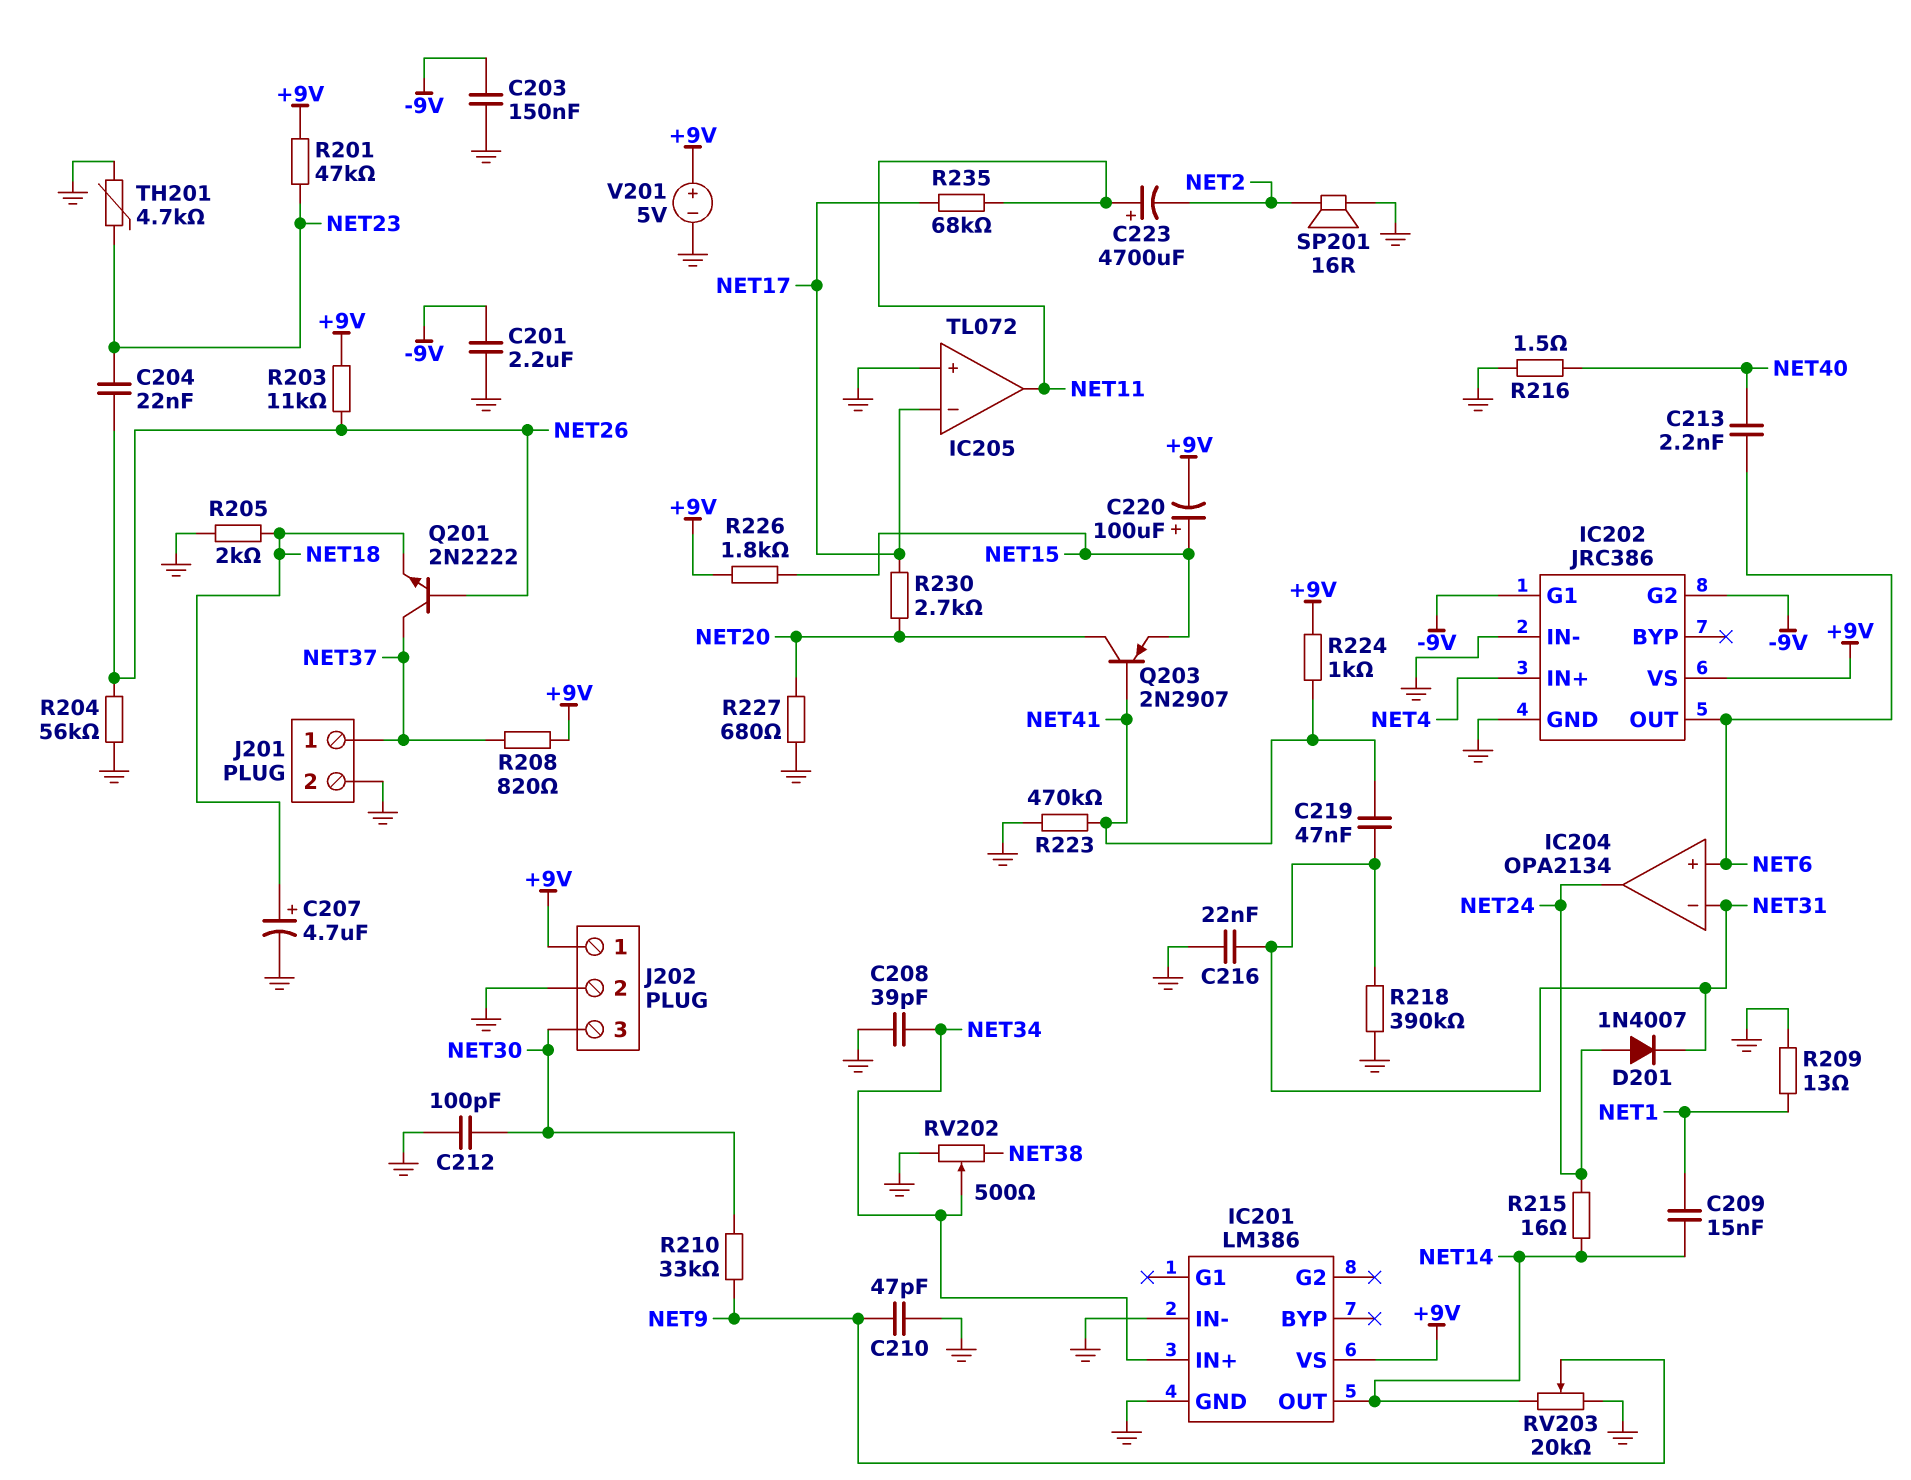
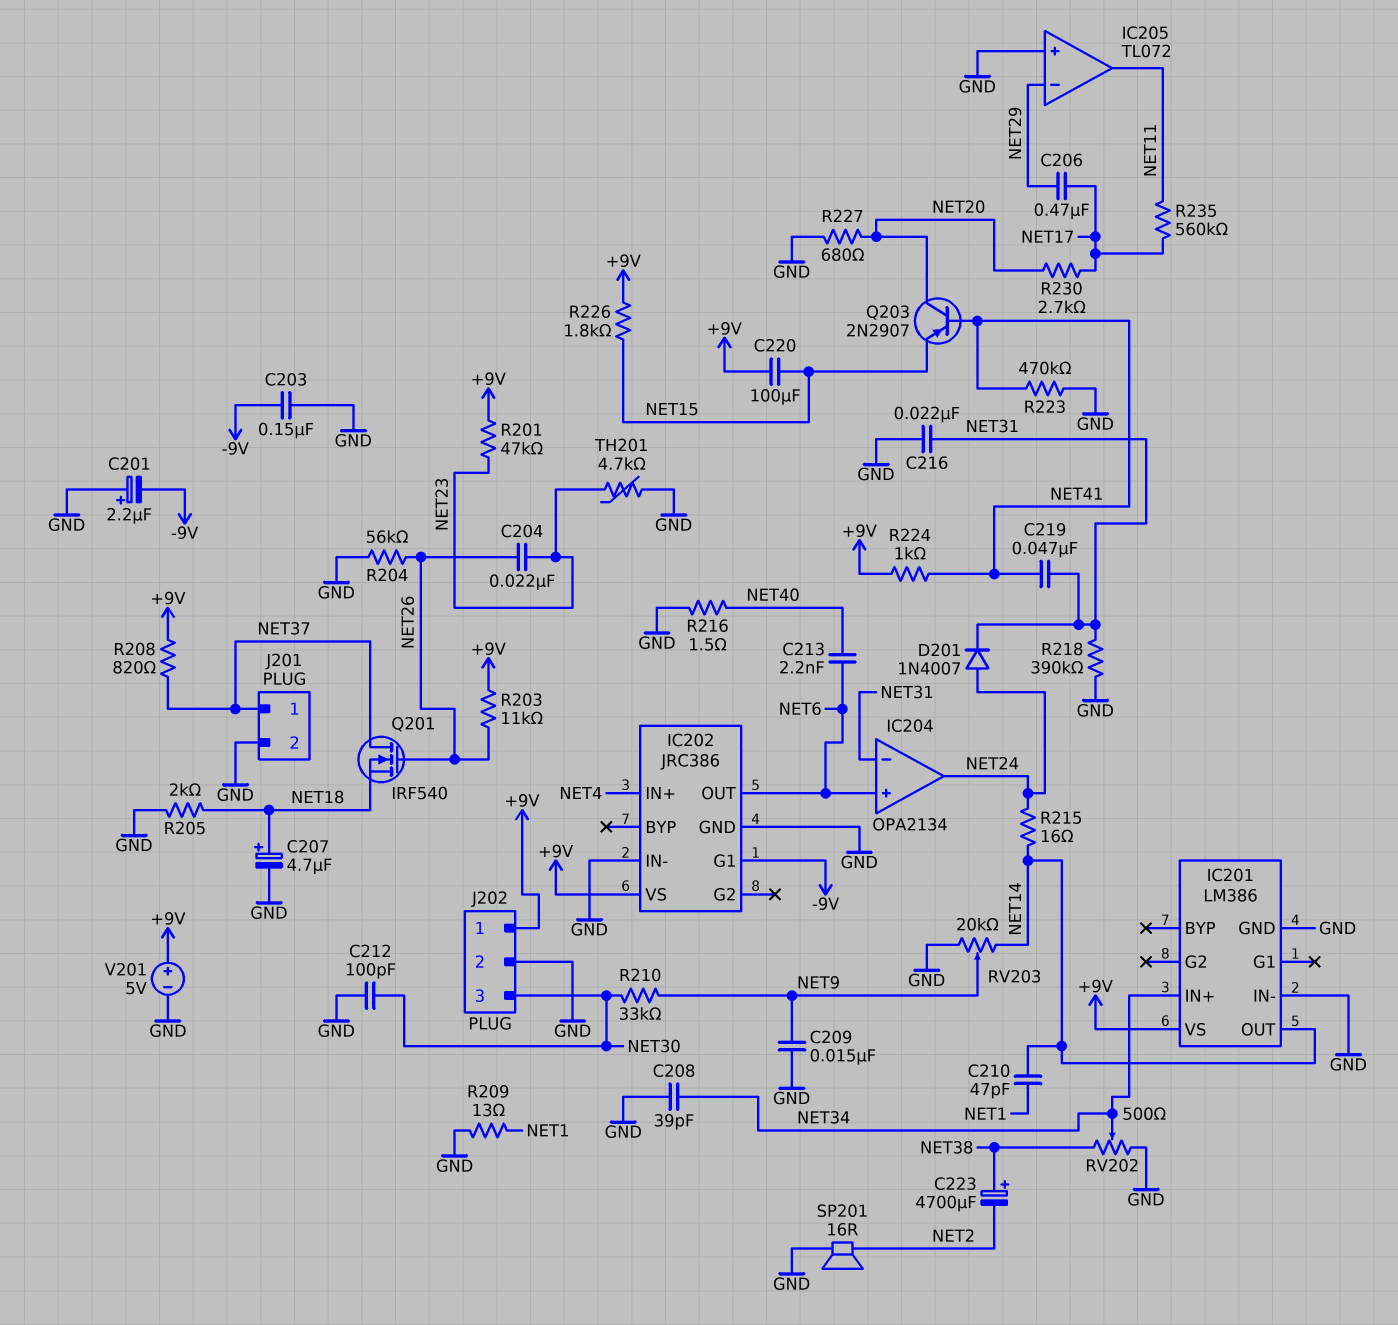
C201: 2.2uF (-9V, GND) -> 2.2uF (plus GND, minus -9V)
C206: none -> 470nF (NET17, NET29)
C209: 15nF (NET1, NET14) -> 15nF (GND, NET9)
C210: 47pF (GND, NET9) -> 47pF (NET1, NET14)
C220: 100uF (plus NET15, minus +9V) -> 100uF (+9V, NET15)
C223: 4700uF (plus NET11, minus NET2) -> 4700uF (plus NET38, minus NET2)
IC202 pin G2: -9V -> none
IC205 pin in-: NET17 -> NET29
Q201: NPN 2N2222 (B NET26, C NET37, E NET18) -> NMOS IRF540 (G NET26, D NET37, S NET18)
R235: 68k (NET11, NET17) -> 560k (NET11, NET17)

